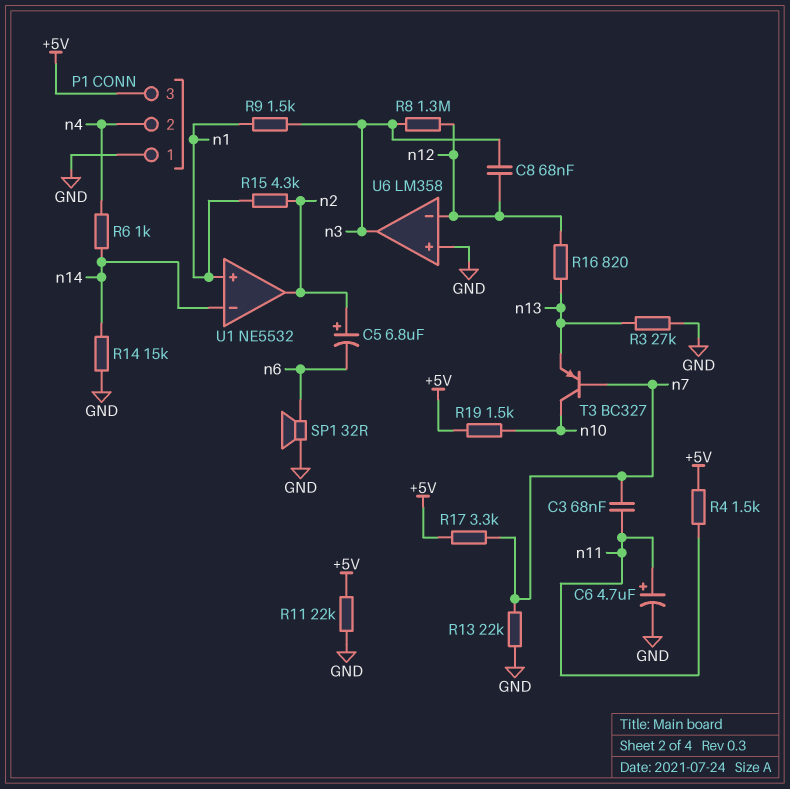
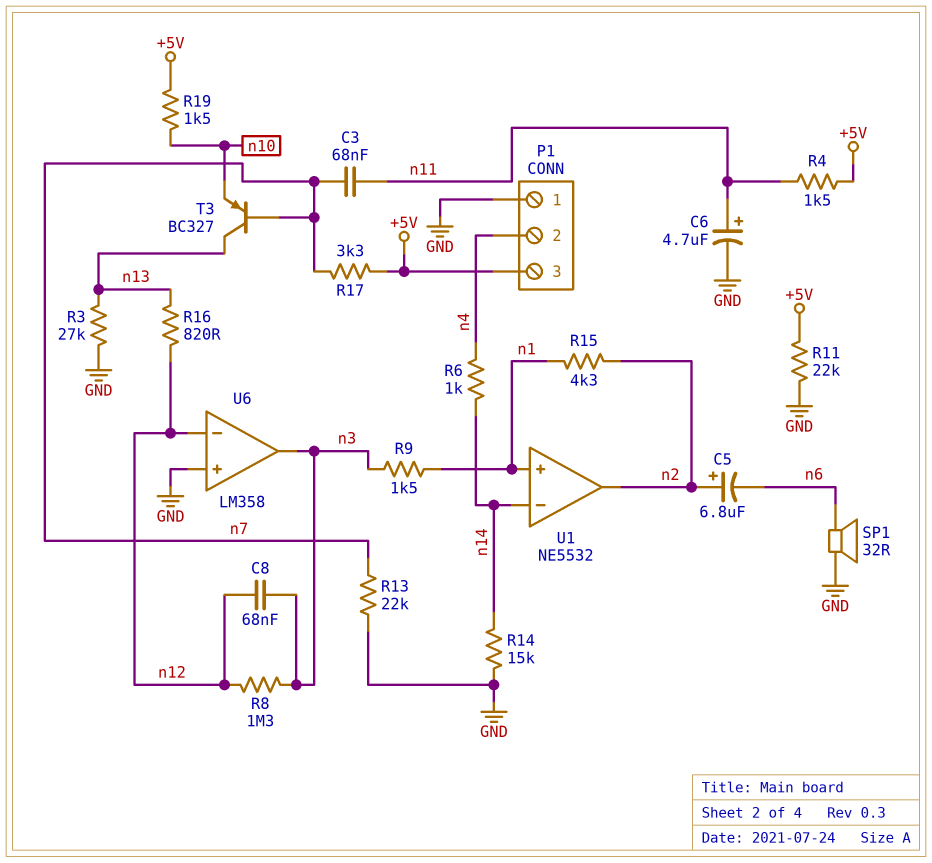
T3: PNP BC327 (B n7, C n10, E n13) -> PNP BC327 (B n7, C n13, E n10)

